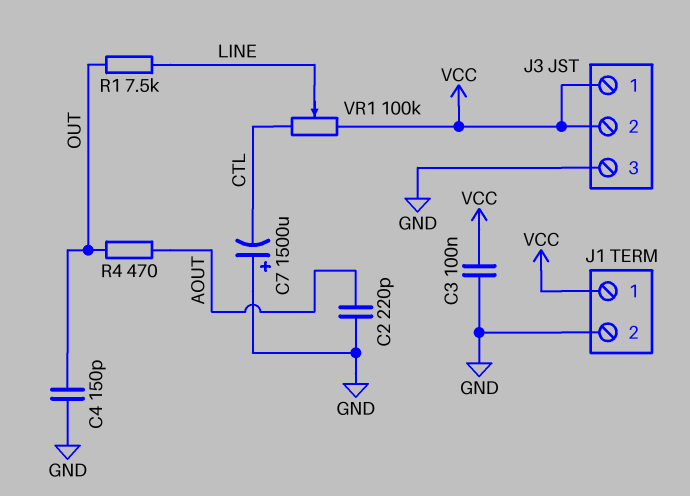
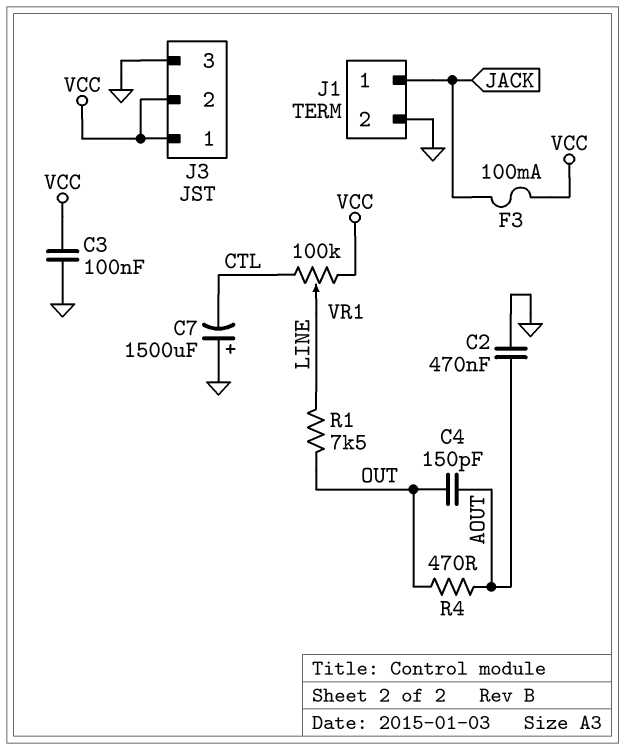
C2: 220pF (AOUT, GND) -> 470nF (AOUT, GND)
C4: 150pF (GND, OUT) -> 150pF (AOUT, OUT)
F3: none -> 100mA (JACK, VCC)
J1 pin 1: VCC -> JACK

